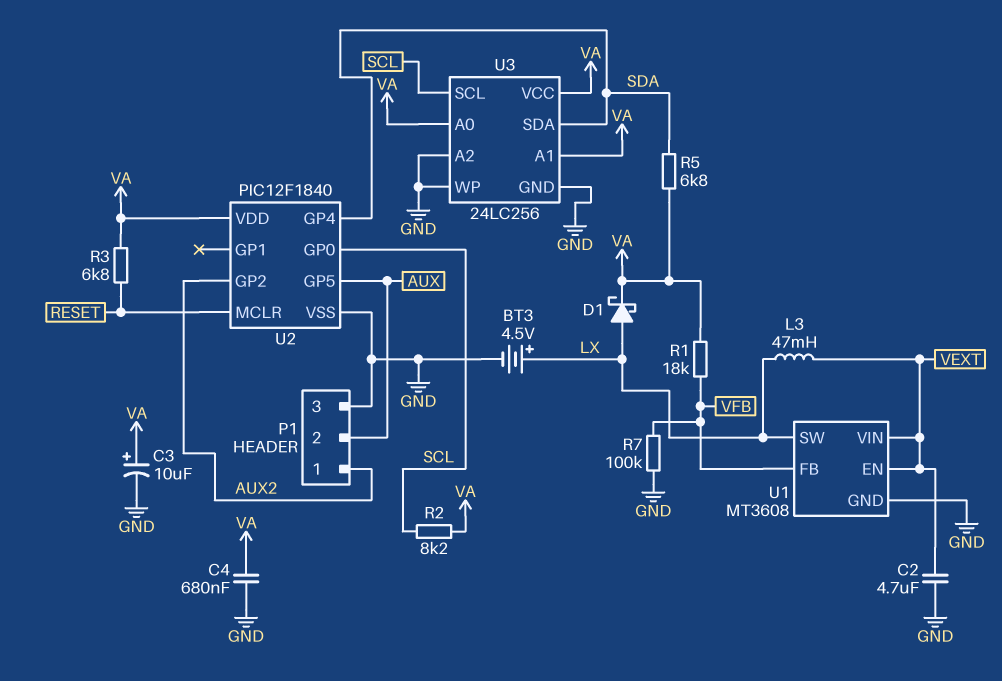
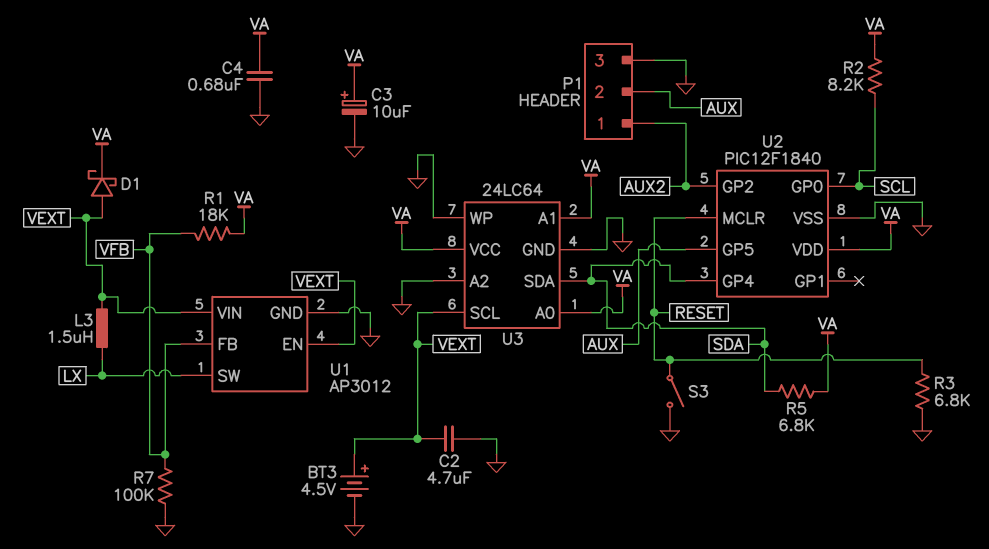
BT3: 4.5V (plus LX, minus GND) -> 4.5V (plus VEXT, minus GND)
D1: schottky (A LX, K VA) -> schottky (A VEXT, K VA)
L3: 47mH (LX, VEXT) -> 1.5uH (LX, VEXT)
R3: 6.8k (RESET, VA) -> 6.8k (GND, RESET)
S3: none -> switch (GND, RESET)
U1: MT3608 -> AP3012
U3: 24LC256 -> 24LC64
U3 pin SCL: SCL -> VEXT

